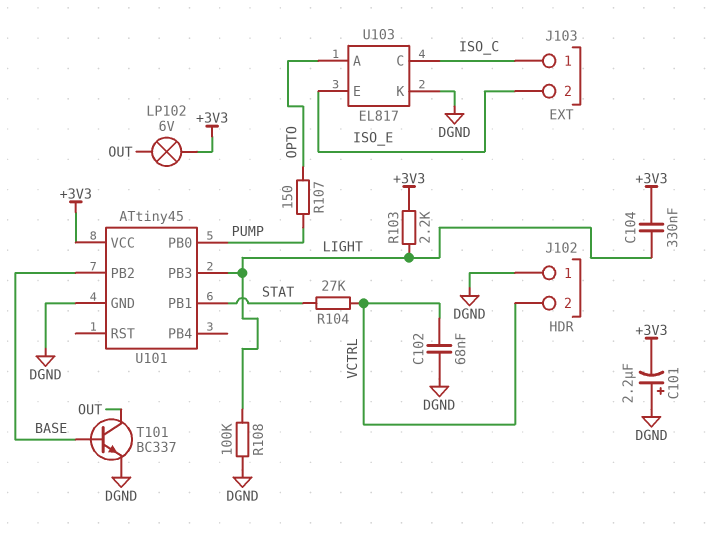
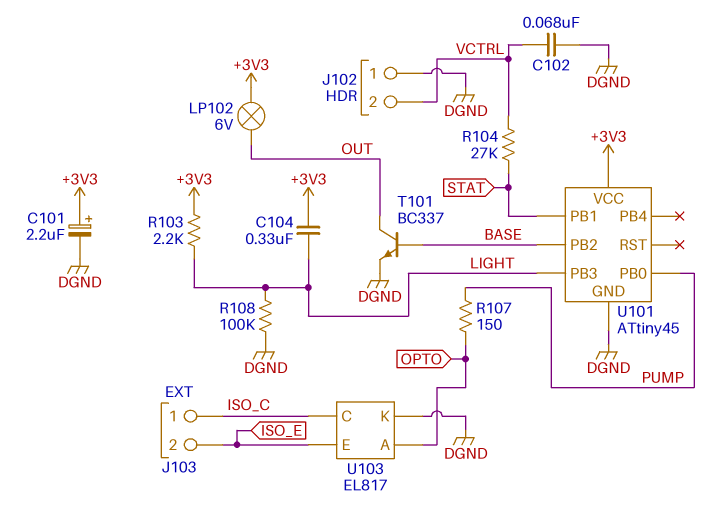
C101: 2.2uF (plus DGND, minus +3V3) -> 2.2uF (plus +3V3, minus DGND)

